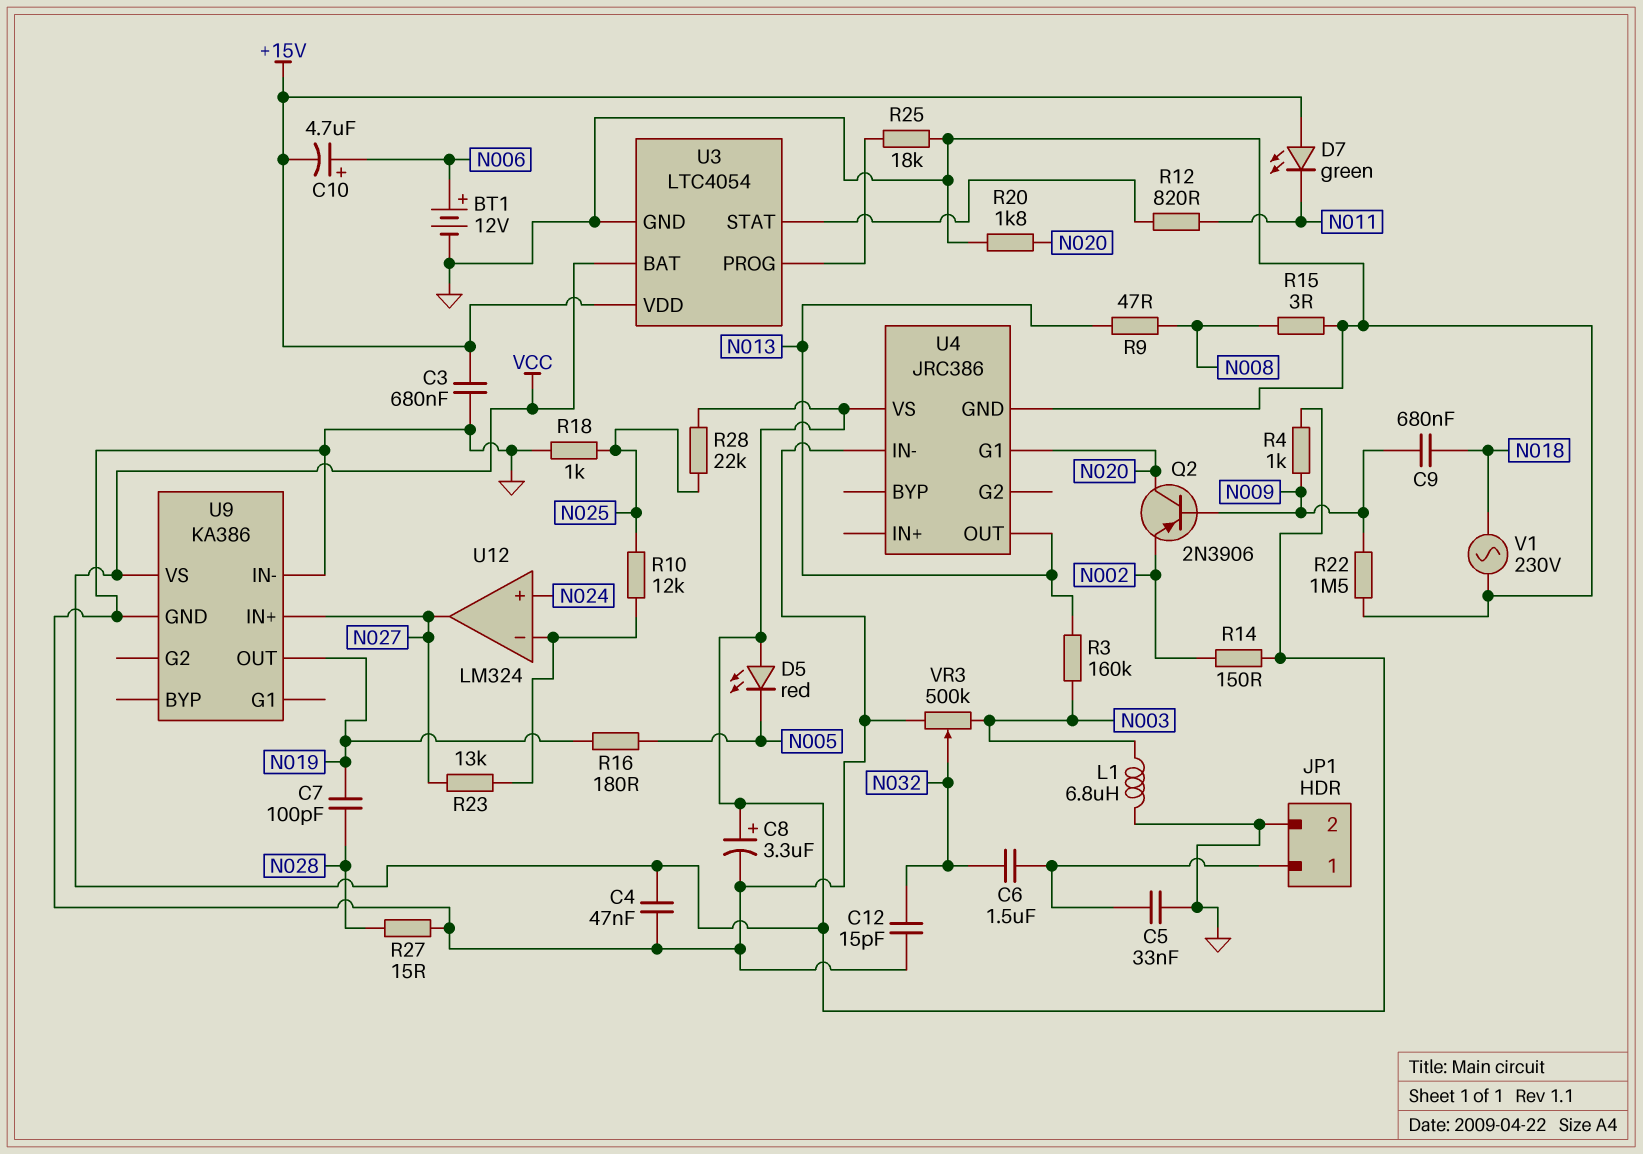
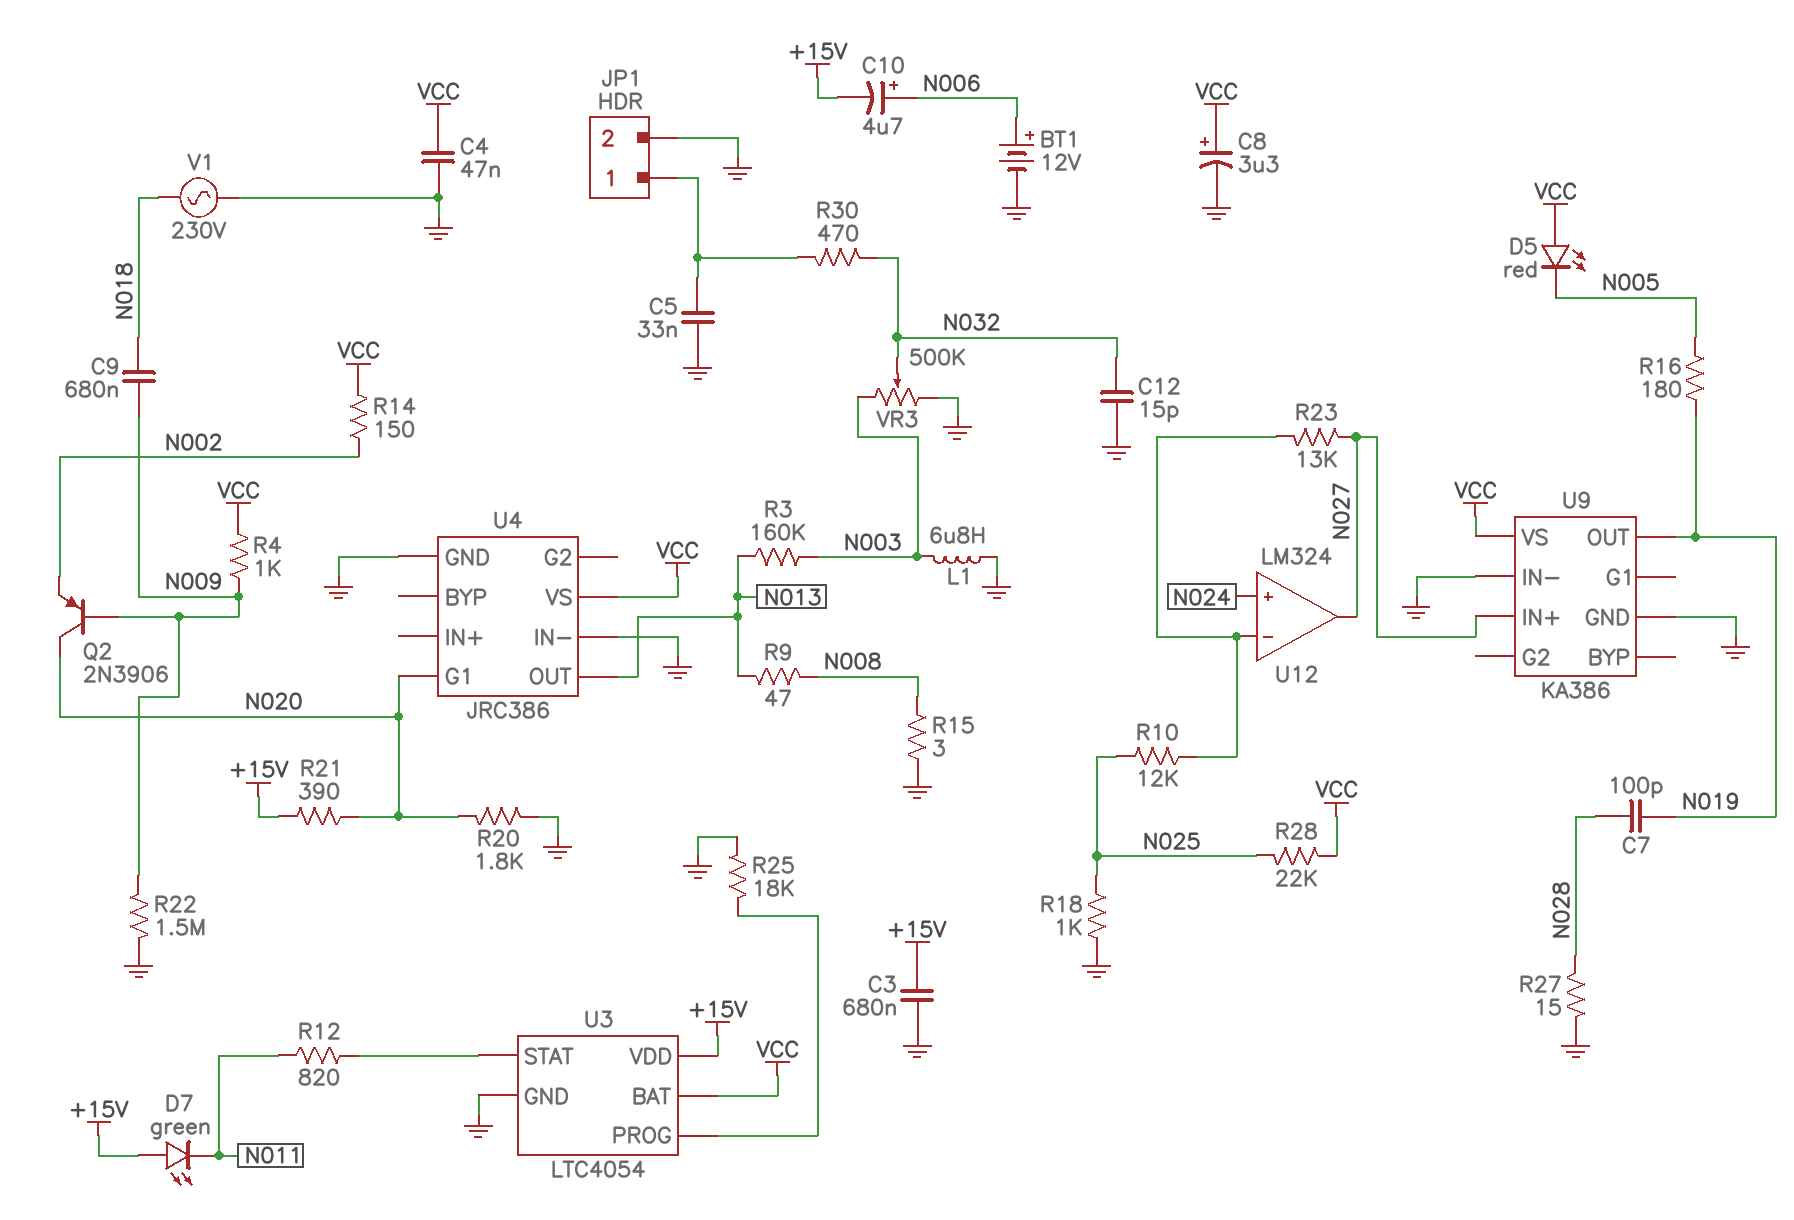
C6: 1.5uF (JP1/1, N032) -> none
R21: none -> 390 (+15V, N020)
R30: none -> 470 (JP1/1, N032)

